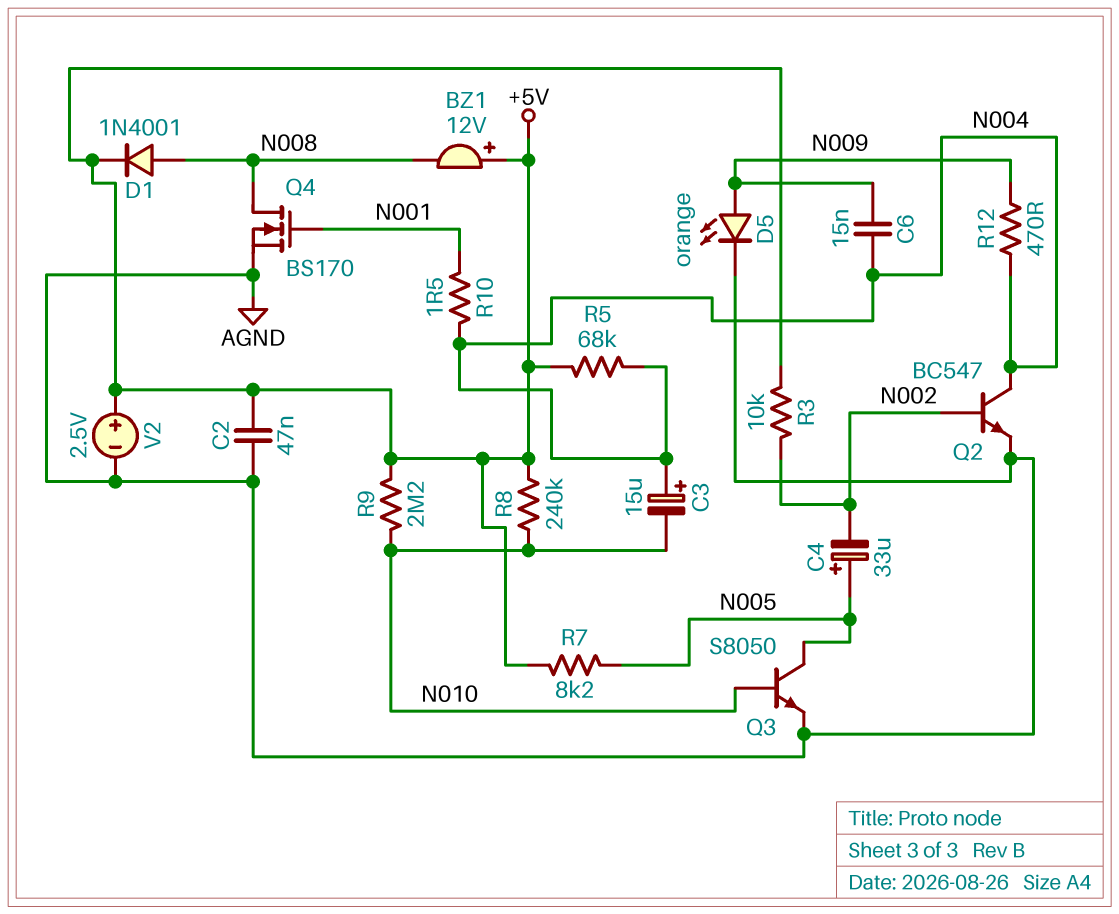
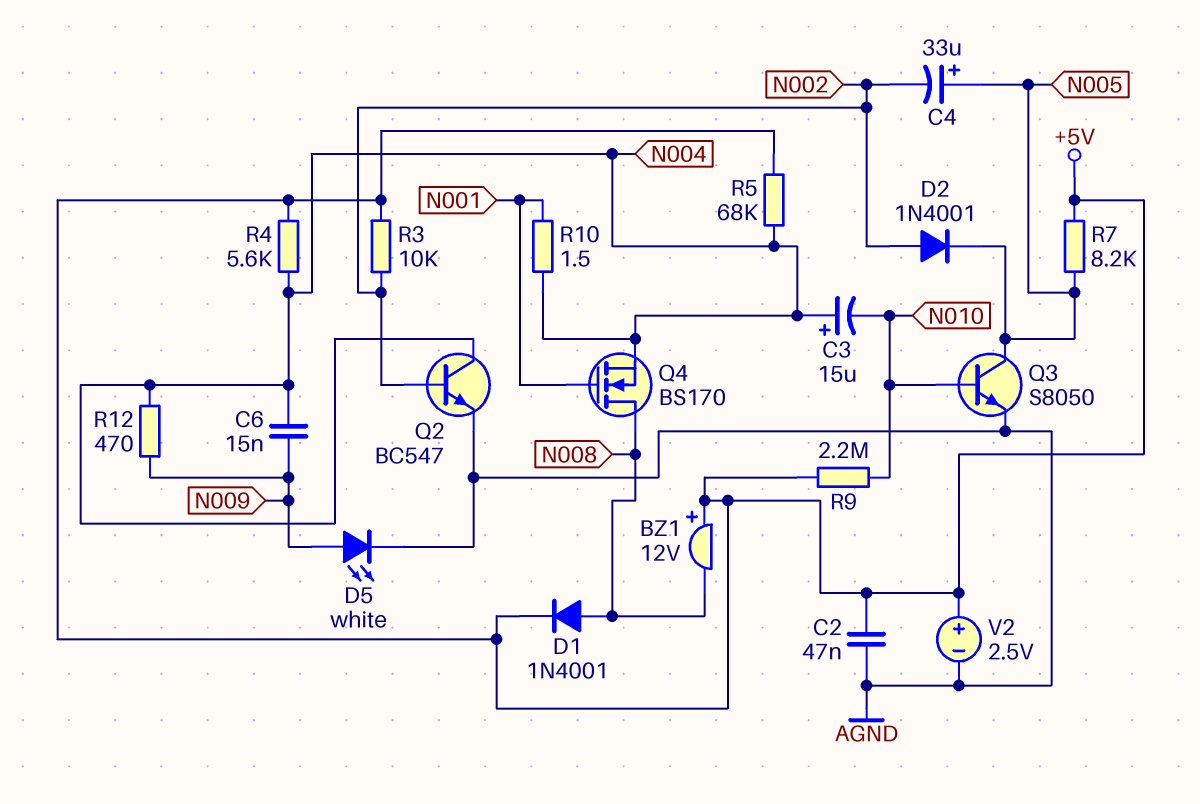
D2: none -> diode 1N4001 (A N002, K N005)
D5: LED orange (A N009, K AGND) -> LED white (A N009, K AGND)
Q4: NMOS BS170 (G N001, D N008, S AGND) -> NMOS BS170 (G N001, D N008, S N004)
R4: none -> 5.6k (+5V, N004)
R8: 240k (+5V, N010) -> none

